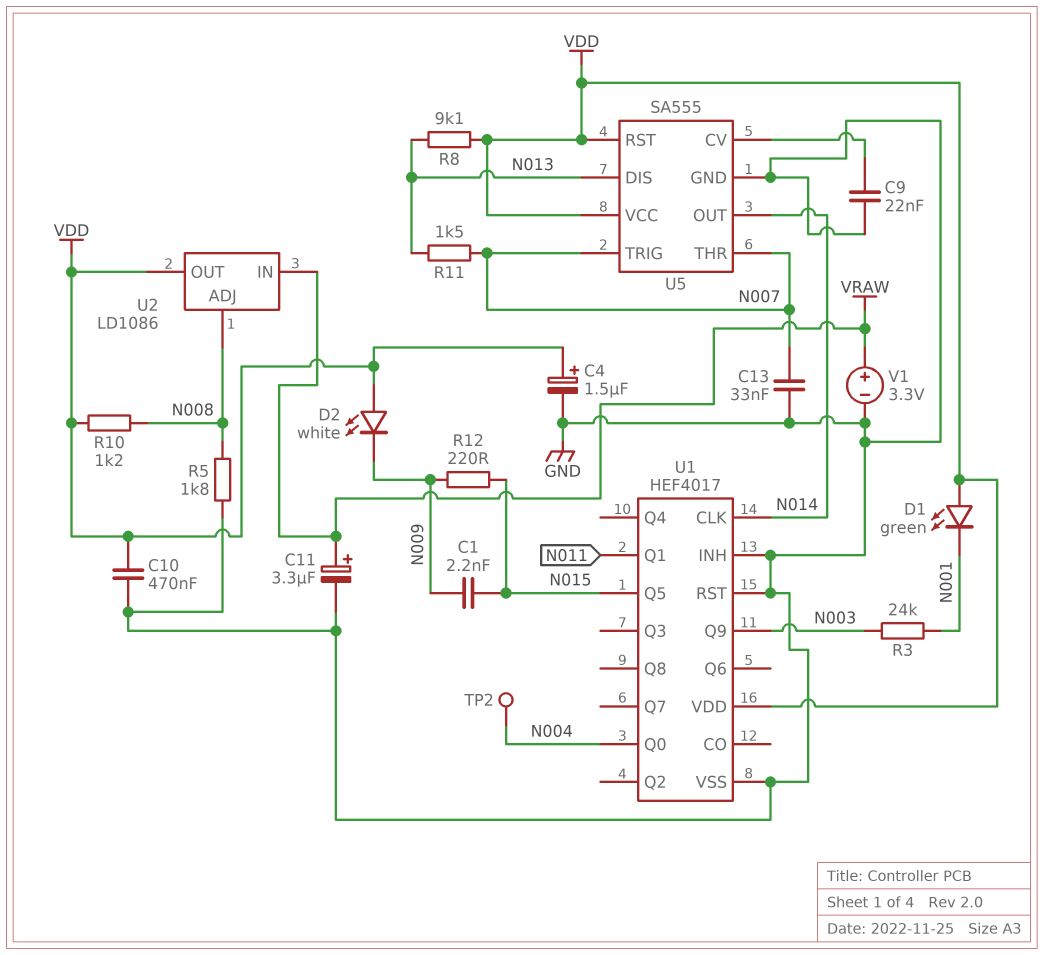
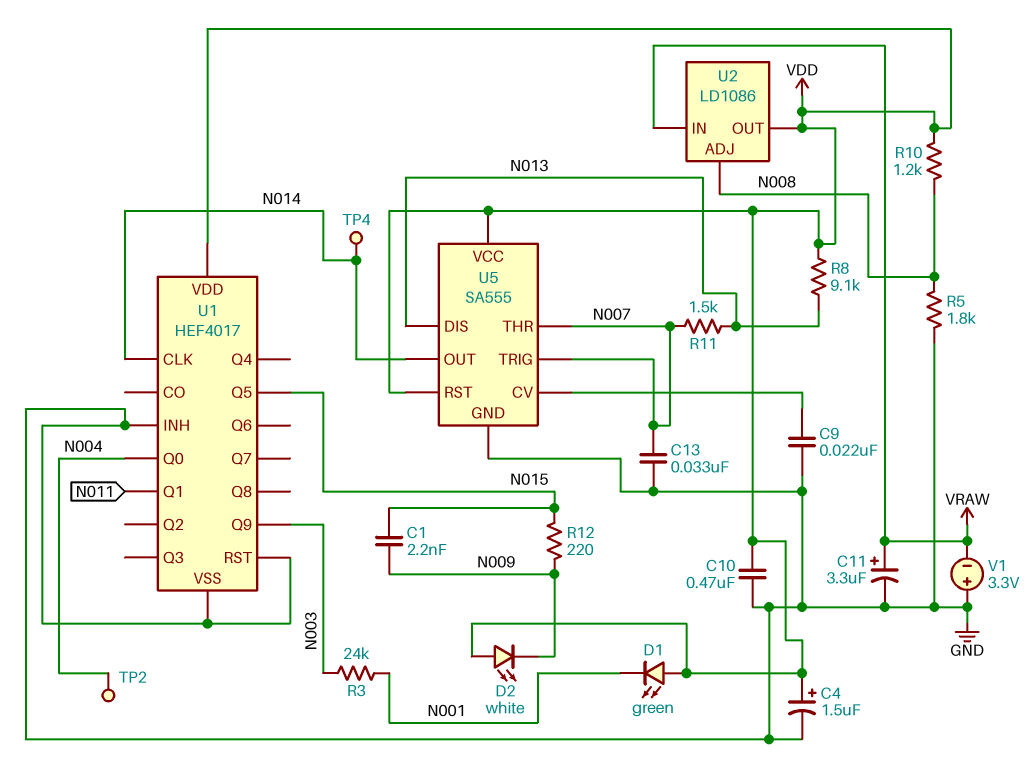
TP4: none -> test point (N014)
V1: 3.3V (plus VRAW, minus GND) -> 3.3V (plus GND, minus VRAW)

